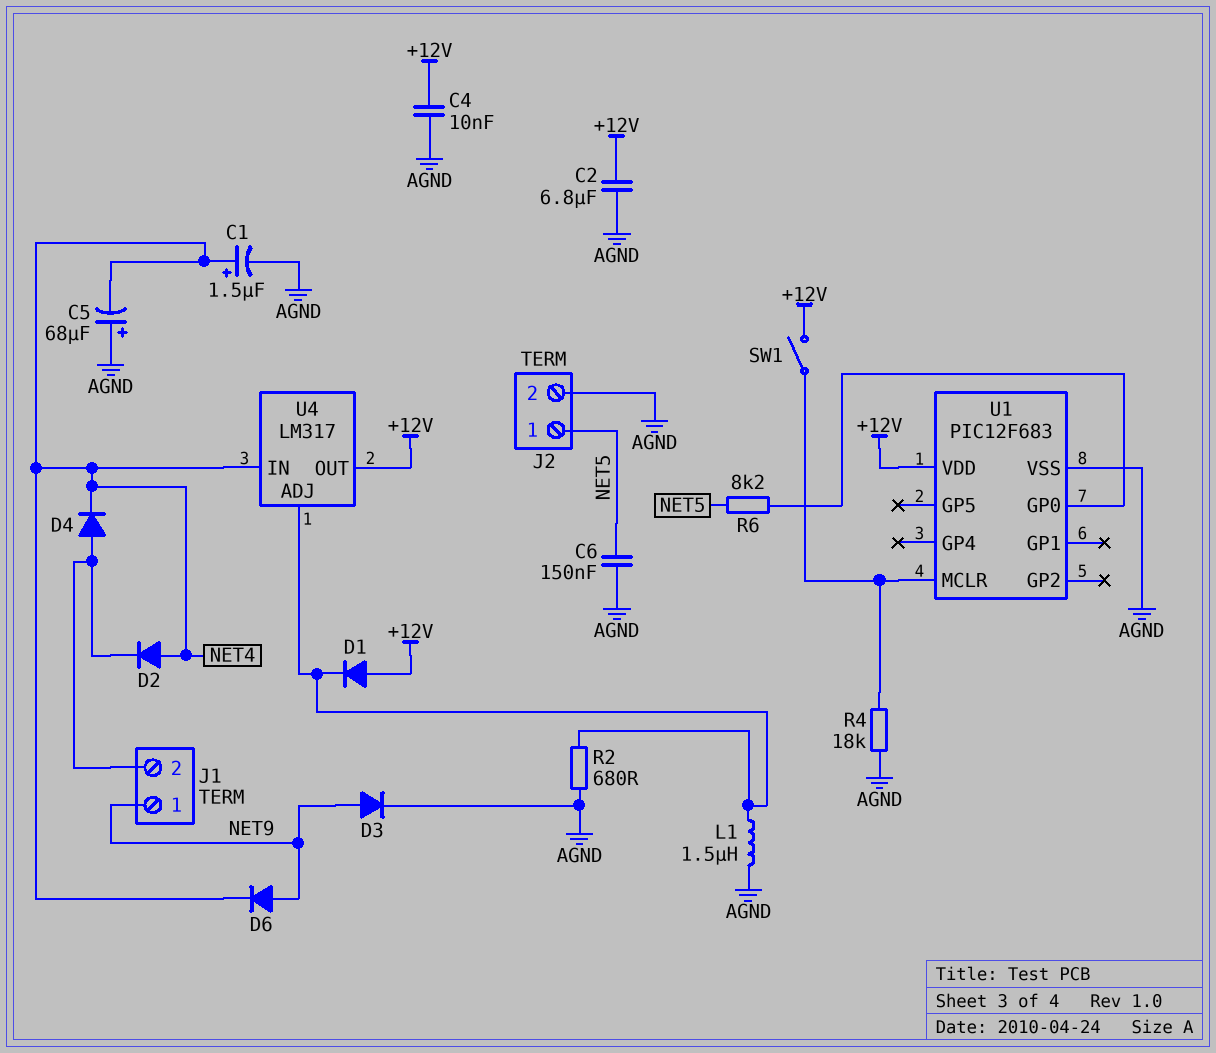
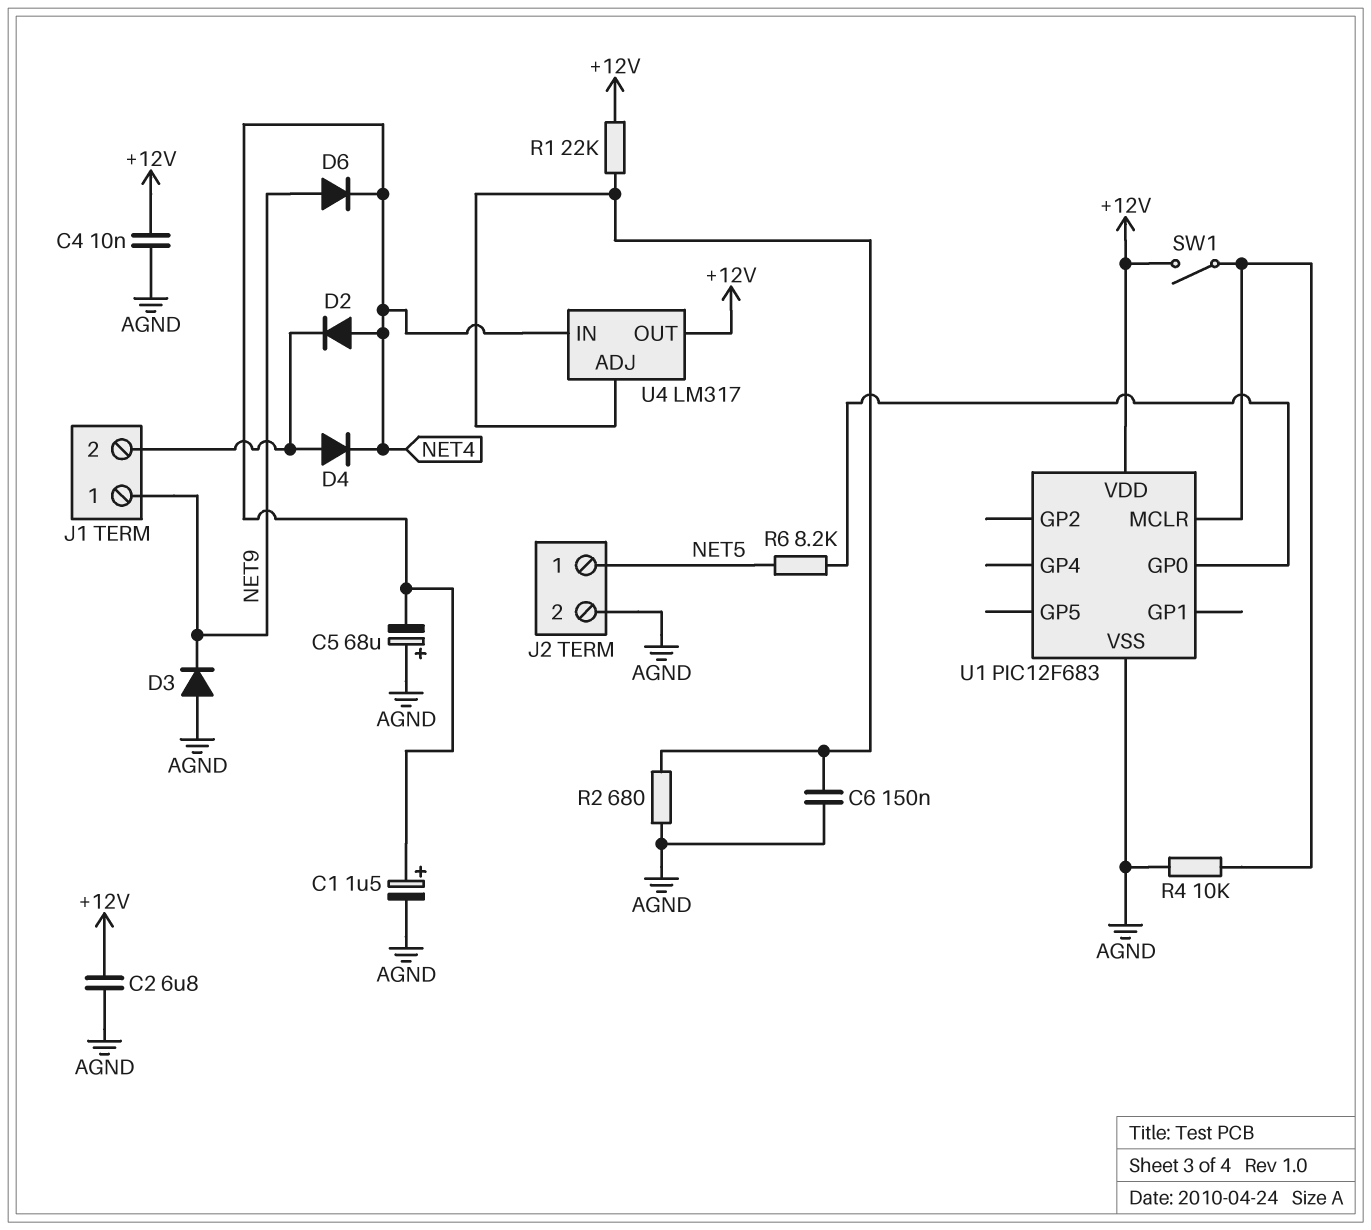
C6: 150nF (AGND, NET5) -> 150nF (AGND, U4/ADJ)
D1: diode (A +12V, K U4/ADJ) -> none
D3: diode (A NET9, K AGND) -> diode (A AGND, K NET9)
L1: 1.5uH (AGND, U4/ADJ) -> none
R1: none -> 22k (+12V, U4/ADJ)
R4: 18k (AGND, U1/MCLR) -> 10k (AGND, U1/MCLR)

